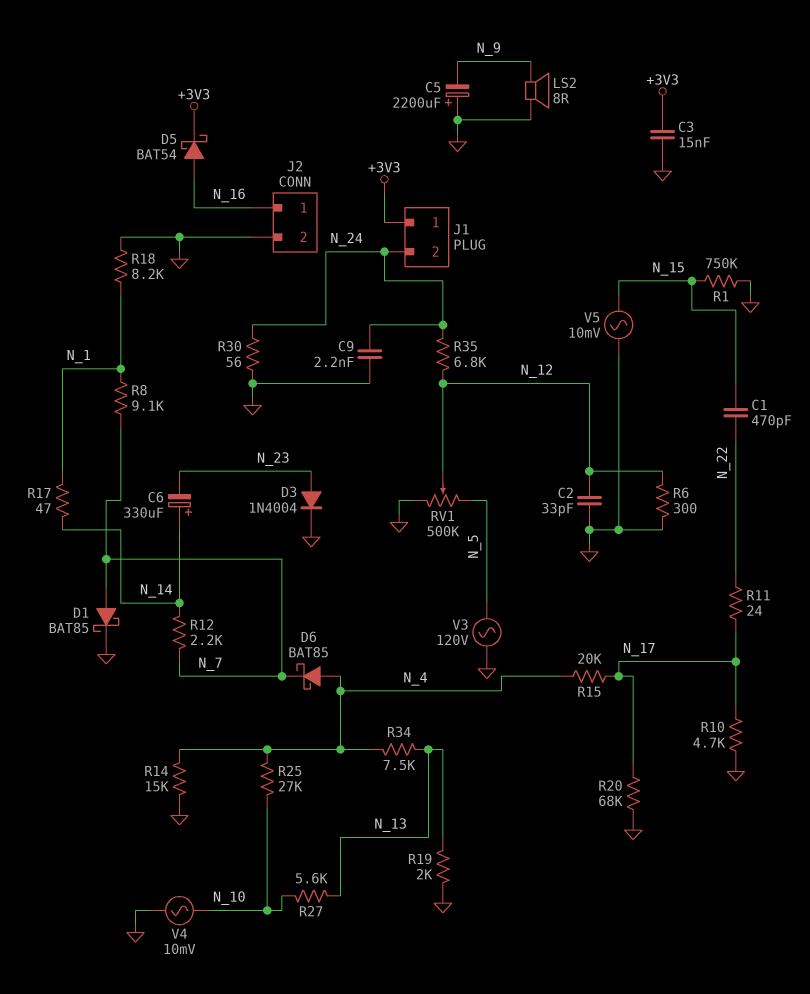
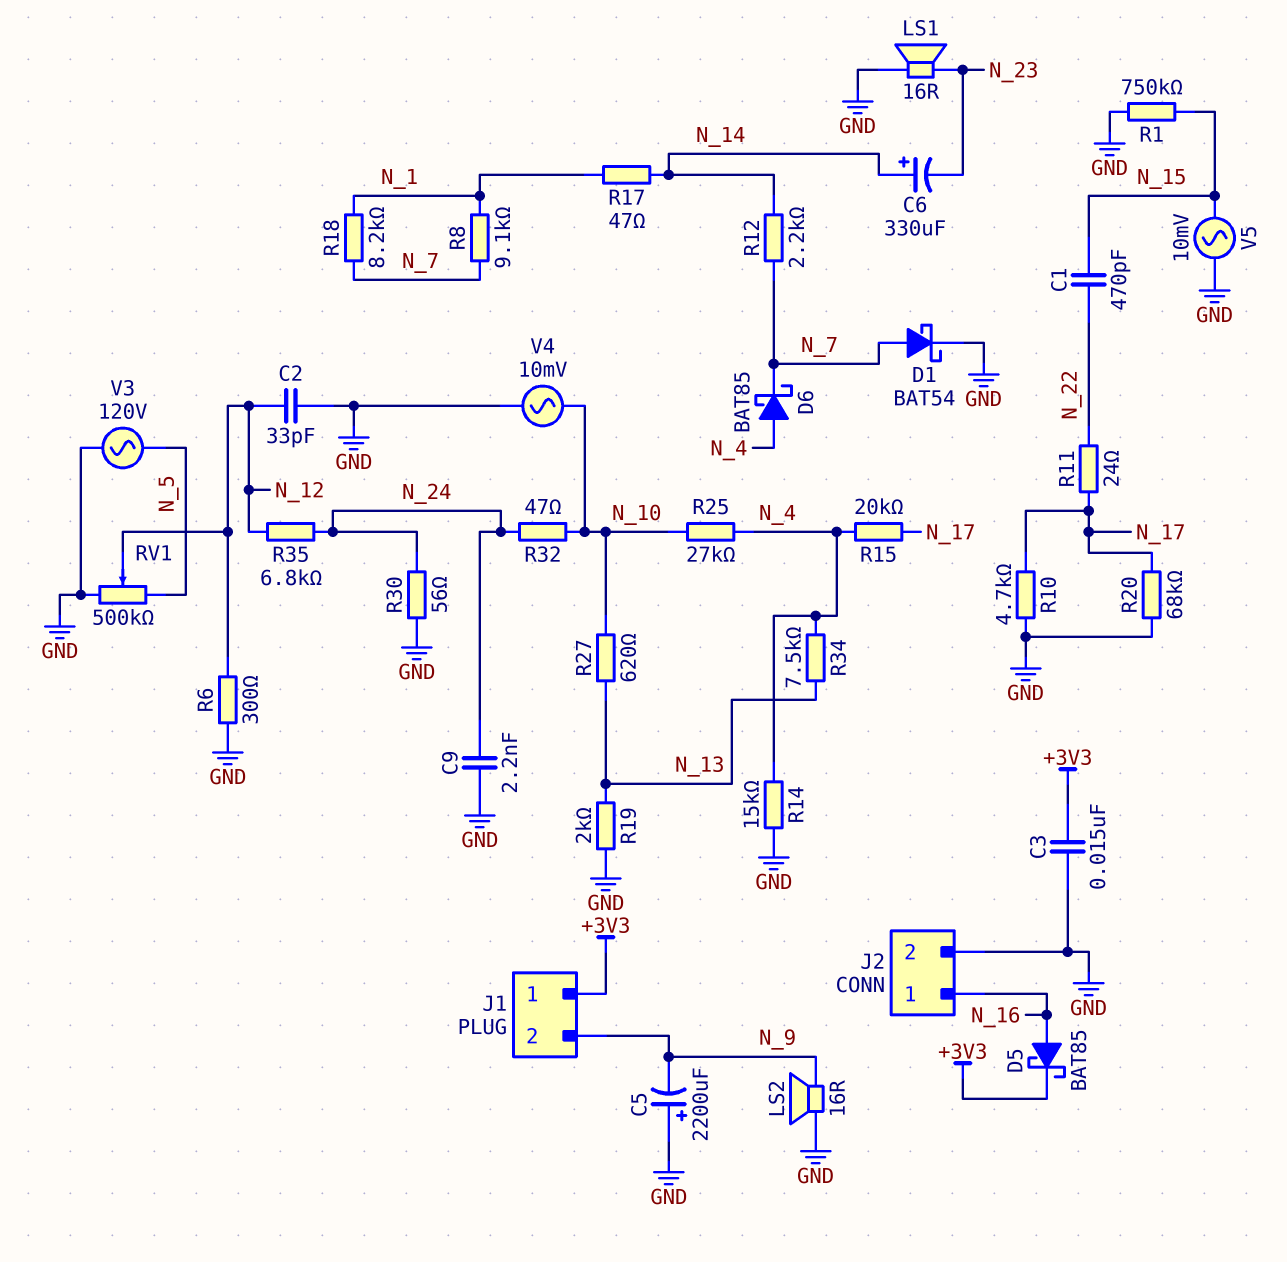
D1: schottky BAT85 (A N_7, K GND) -> schottky BAT54 (A N_7, K GND)
D3: diode 1N4004 (A N_23, K GND) -> none
D5: schottky BAT54 (A N_16, K +3V3) -> schottky BAT85 (A N_16, K +3V3)
J1 pin 2: N_24 -> N_9
LS1: none -> speaker 16R (GND, N_23)
LS2: speaker 8R (GND, N_9) -> speaker 16R (GND, N_9)
R18: 8.2k (GND, N_1) -> 8.2k (N_1, N_7)
R27: 5.6k (N_10, N_13) -> 620 (N_10, N_13)
R32: none -> 47 (N_10, N_24)

